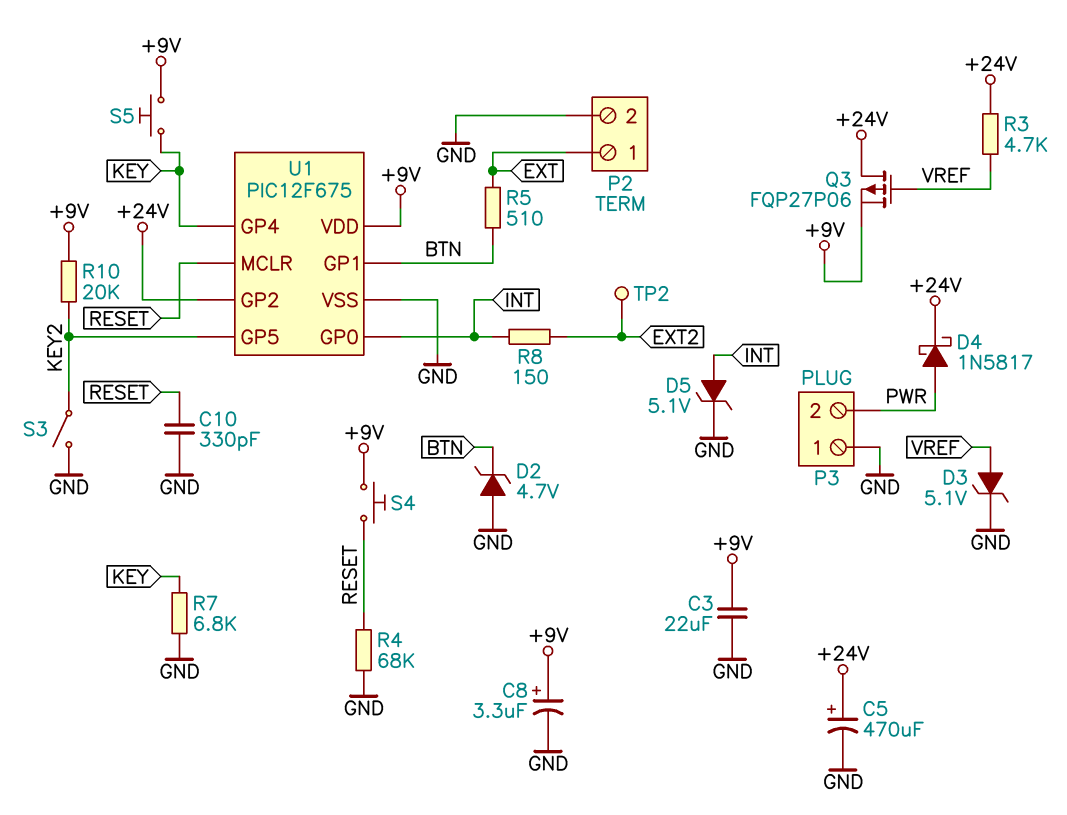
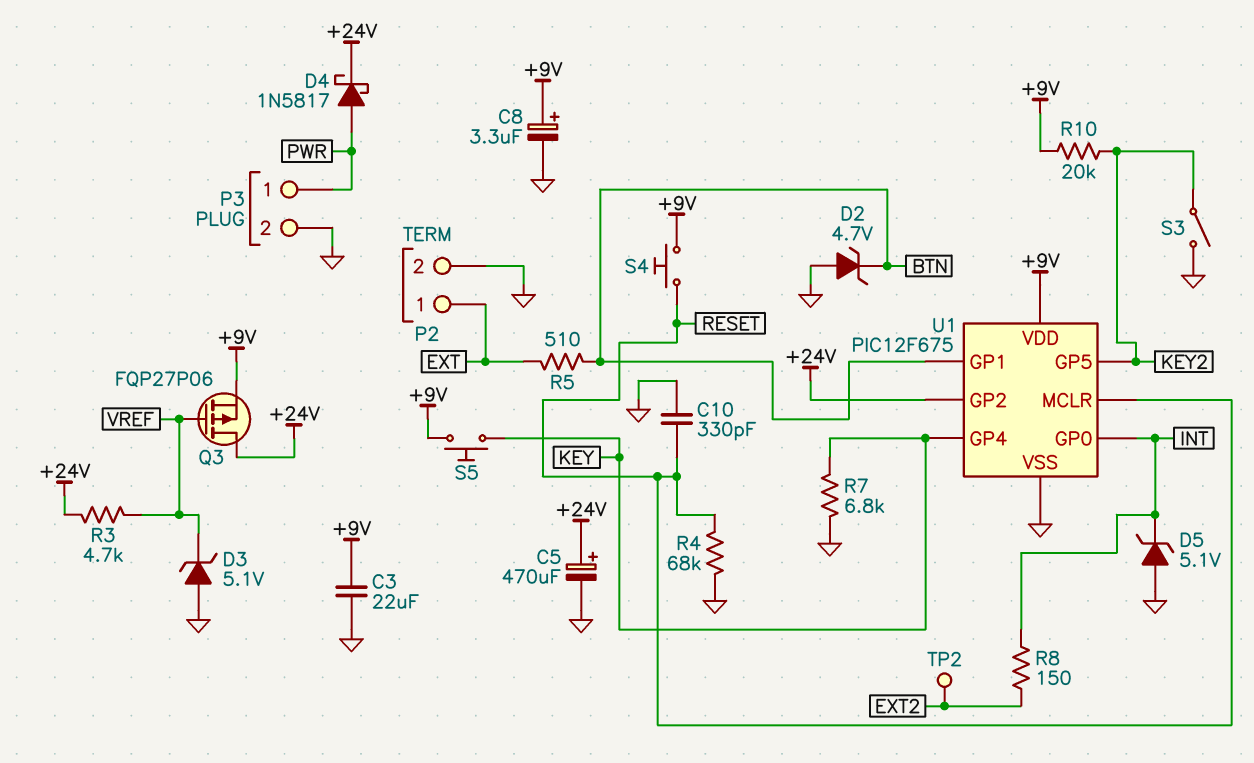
D3: zener 5.1V (A VREF, K GND) -> zener 5.1V (A GND, K VREF)
D5: zener 5.1V (A INT, K GND) -> zener 5.1V (A GND, K INT)
P3 pin 1: GND -> PWR
P3 pin 2: PWR -> GND

